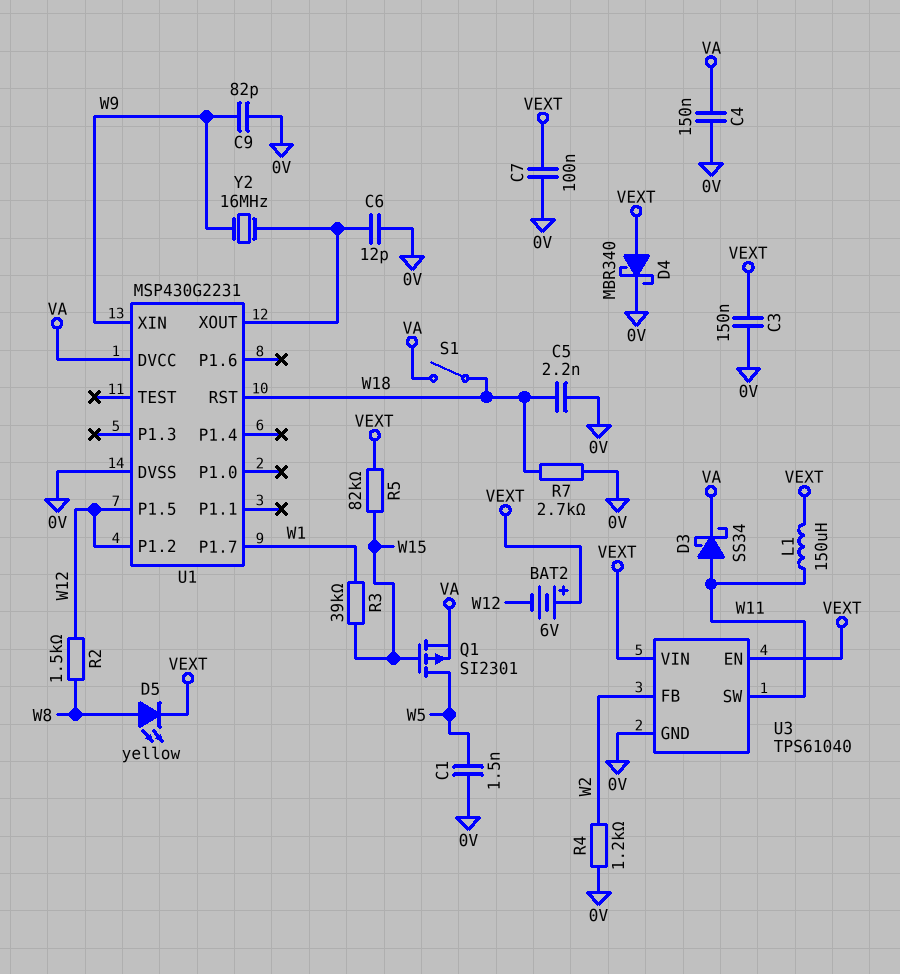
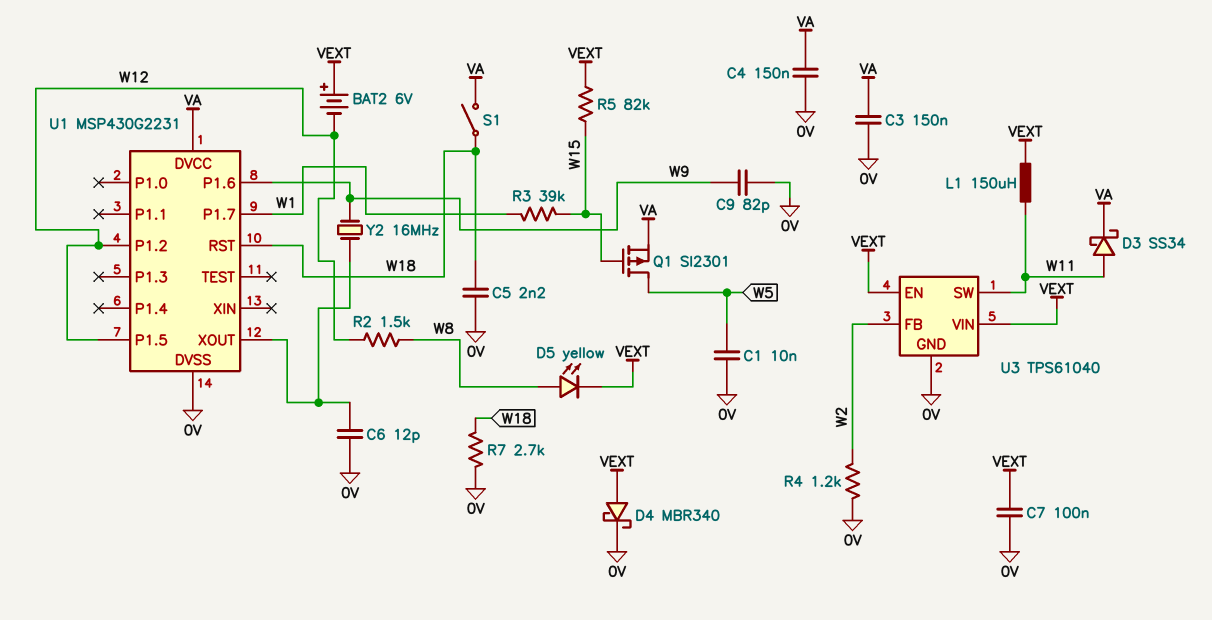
C1: 1.5nF (0V, W5) -> 10nF (0V, W5)
C3: 150nF (0V, VEXT) -> 150nF (0V, VA)
U1 pin P1.6: none -> W9
U1 pin XIN: W9 -> none

